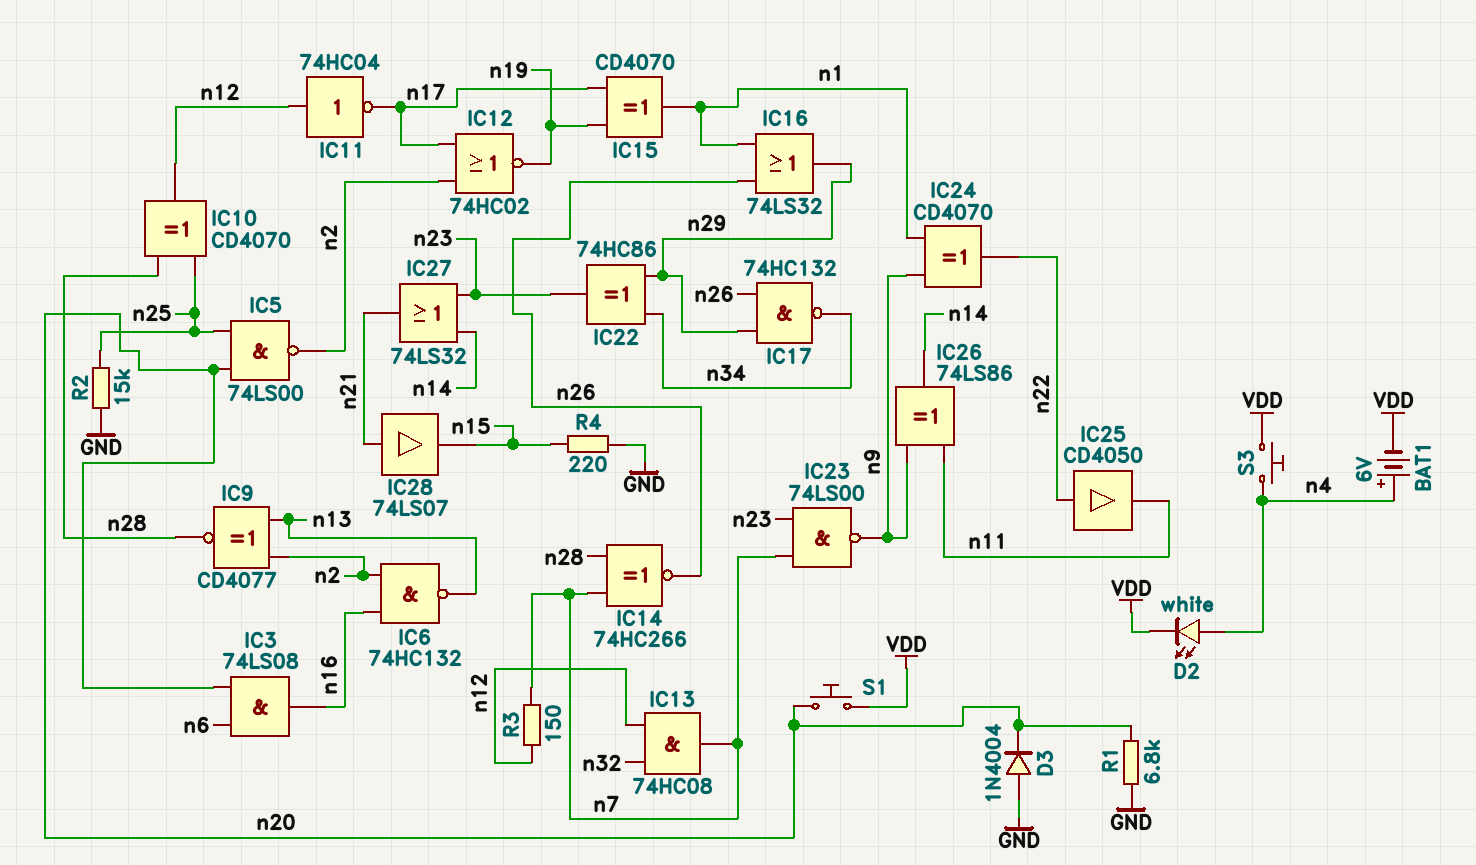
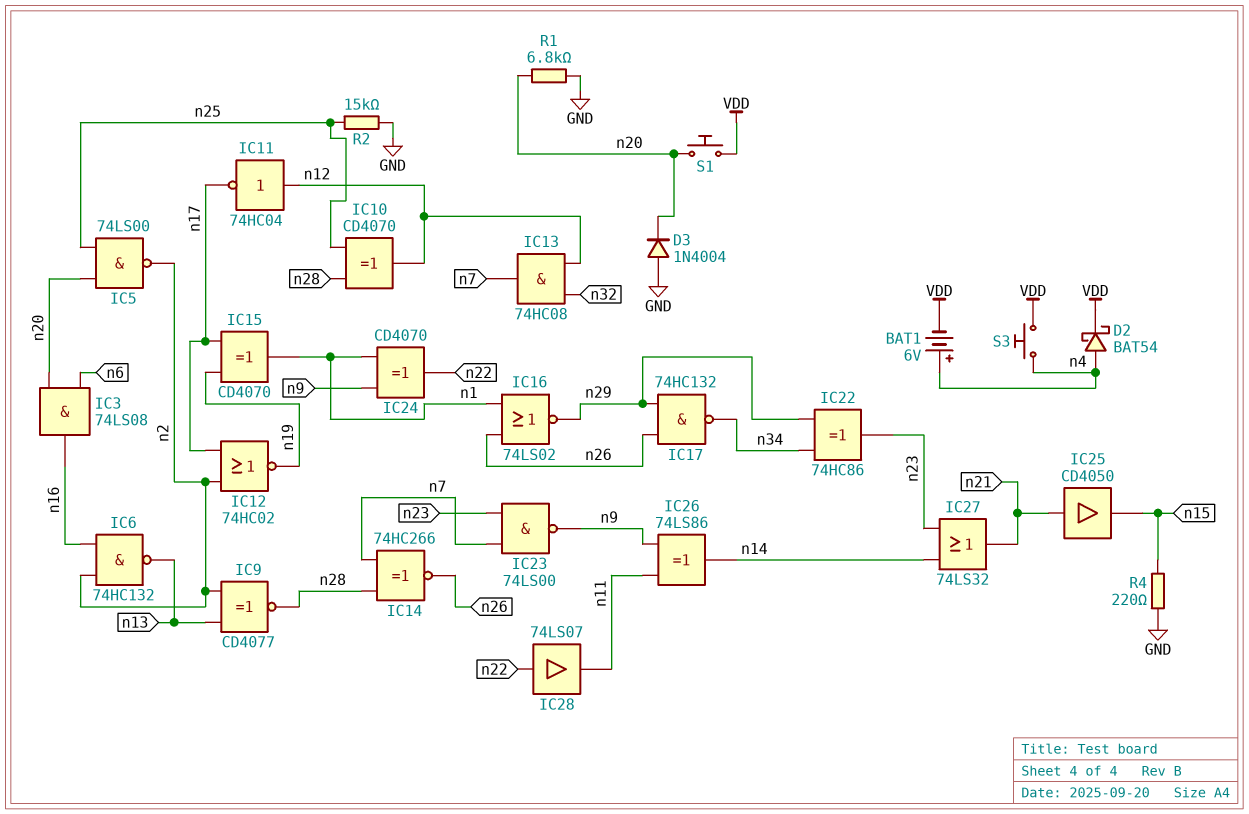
D2: LED white (A n4, K VDD) -> schottky BAT54 (A n4, K VDD)
IC16: OR 74LS32 (in n1, in n26, out n29) -> NOR 74LS02 (in n1, in n26, out n29)
IC25: buffer CD4050 (in n22, out n11) -> buffer CD4050 (in n21, out n15)
IC28: buffer 74LS07 (in n21, out n15) -> buffer 74LS07 (in n22, out n11)
R3: 150 (n7, n12) -> none

